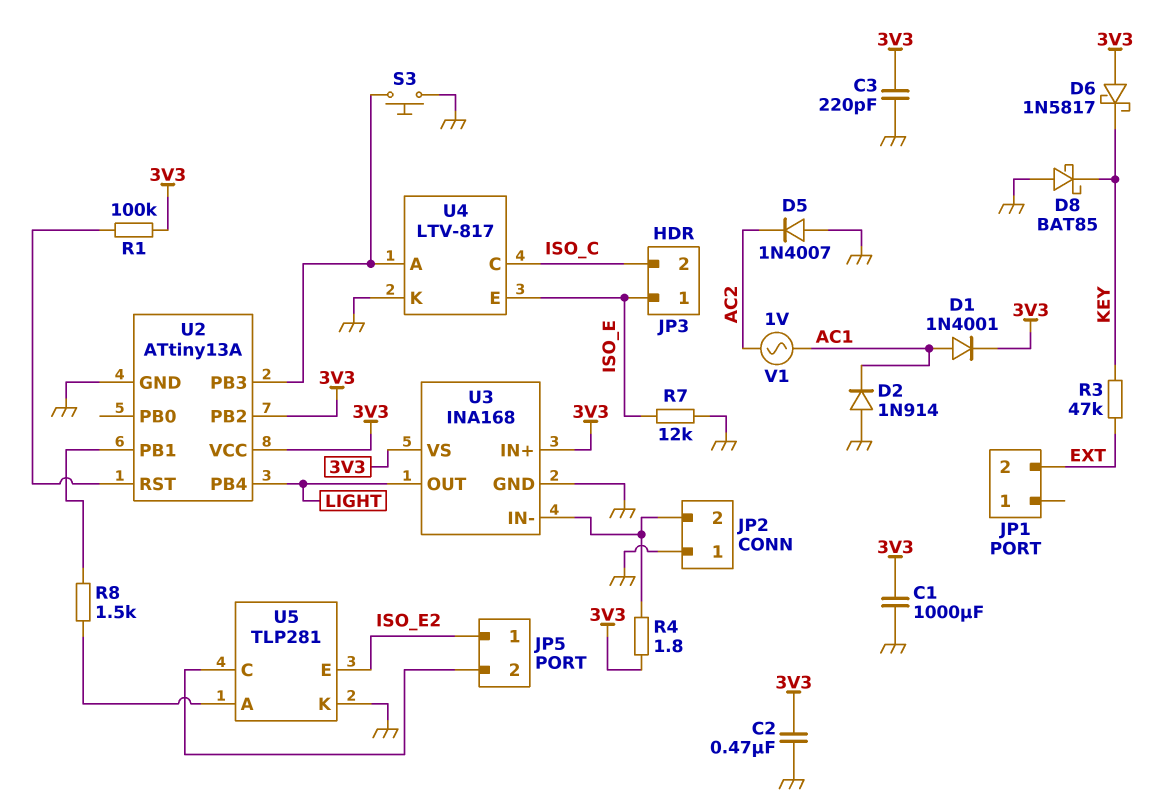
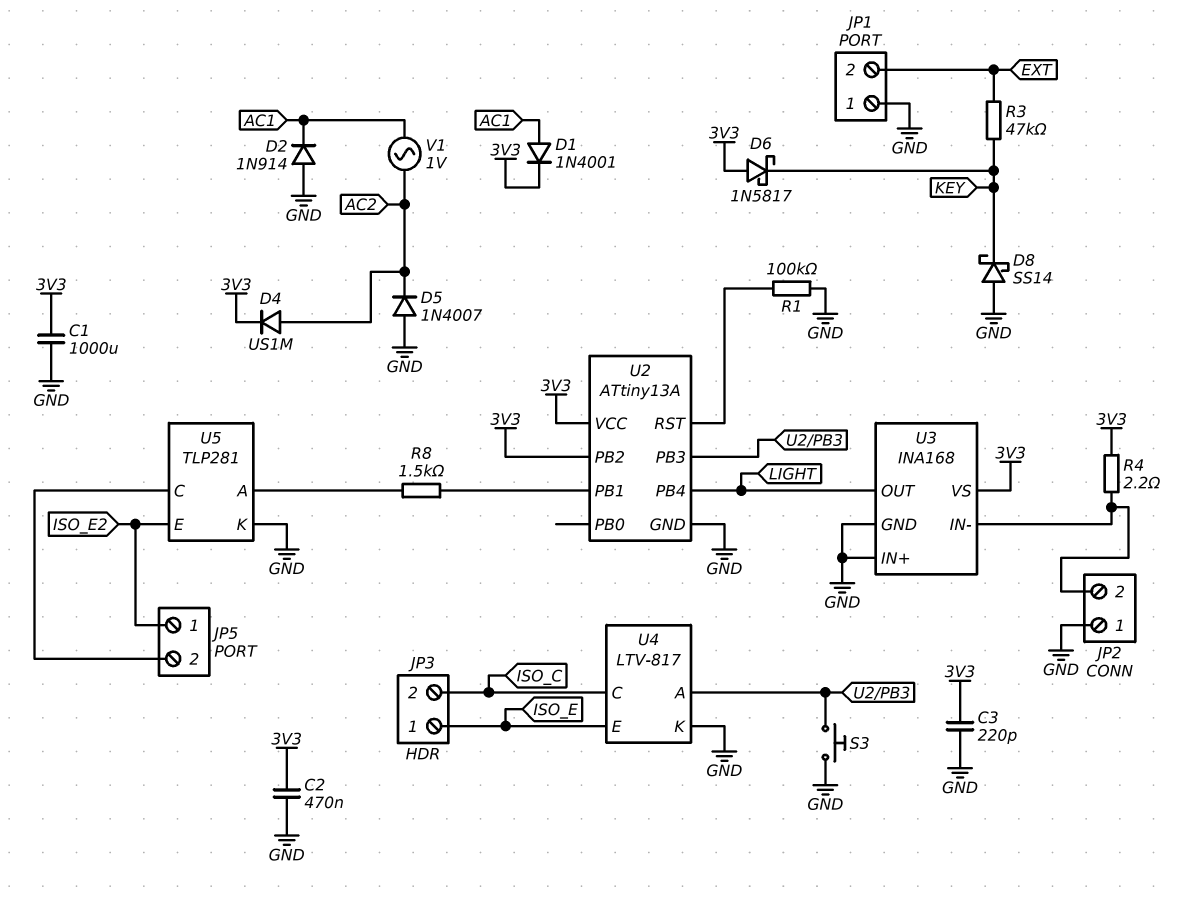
D4: none -> diode US1M (A AC2, K 3V3)
D8: schottky BAT85 (A GND, K KEY) -> schottky SS14 (A GND, K KEY)
JP1 pin 1: none -> GND
R1: 100k (3V3, U2/RST) -> 100k (GND, U2/RST)
R4: 1.8 (3V3, JP2/2) -> 2.2 (3V3, JP2/2)
R7: 12k (GND, ISO_E) -> none
U3 pin IN+: 3V3 -> GND

